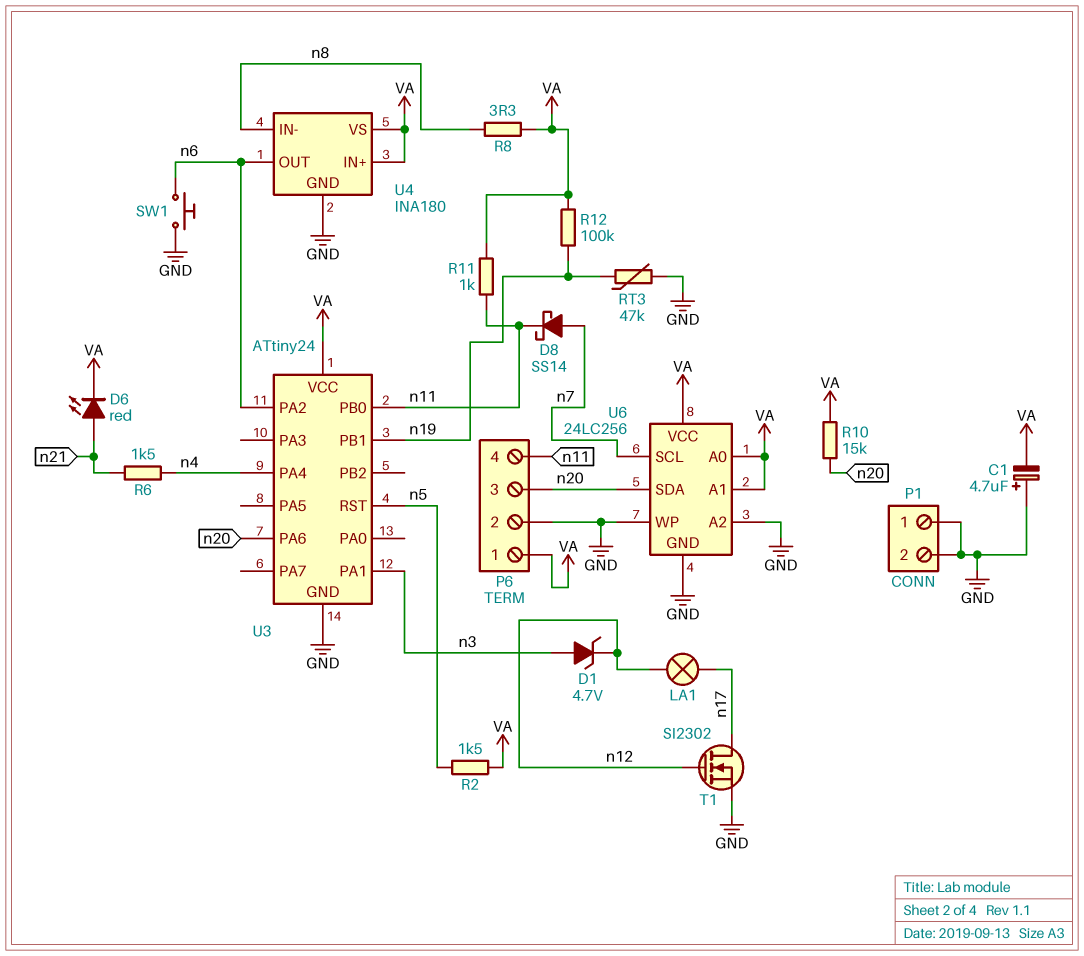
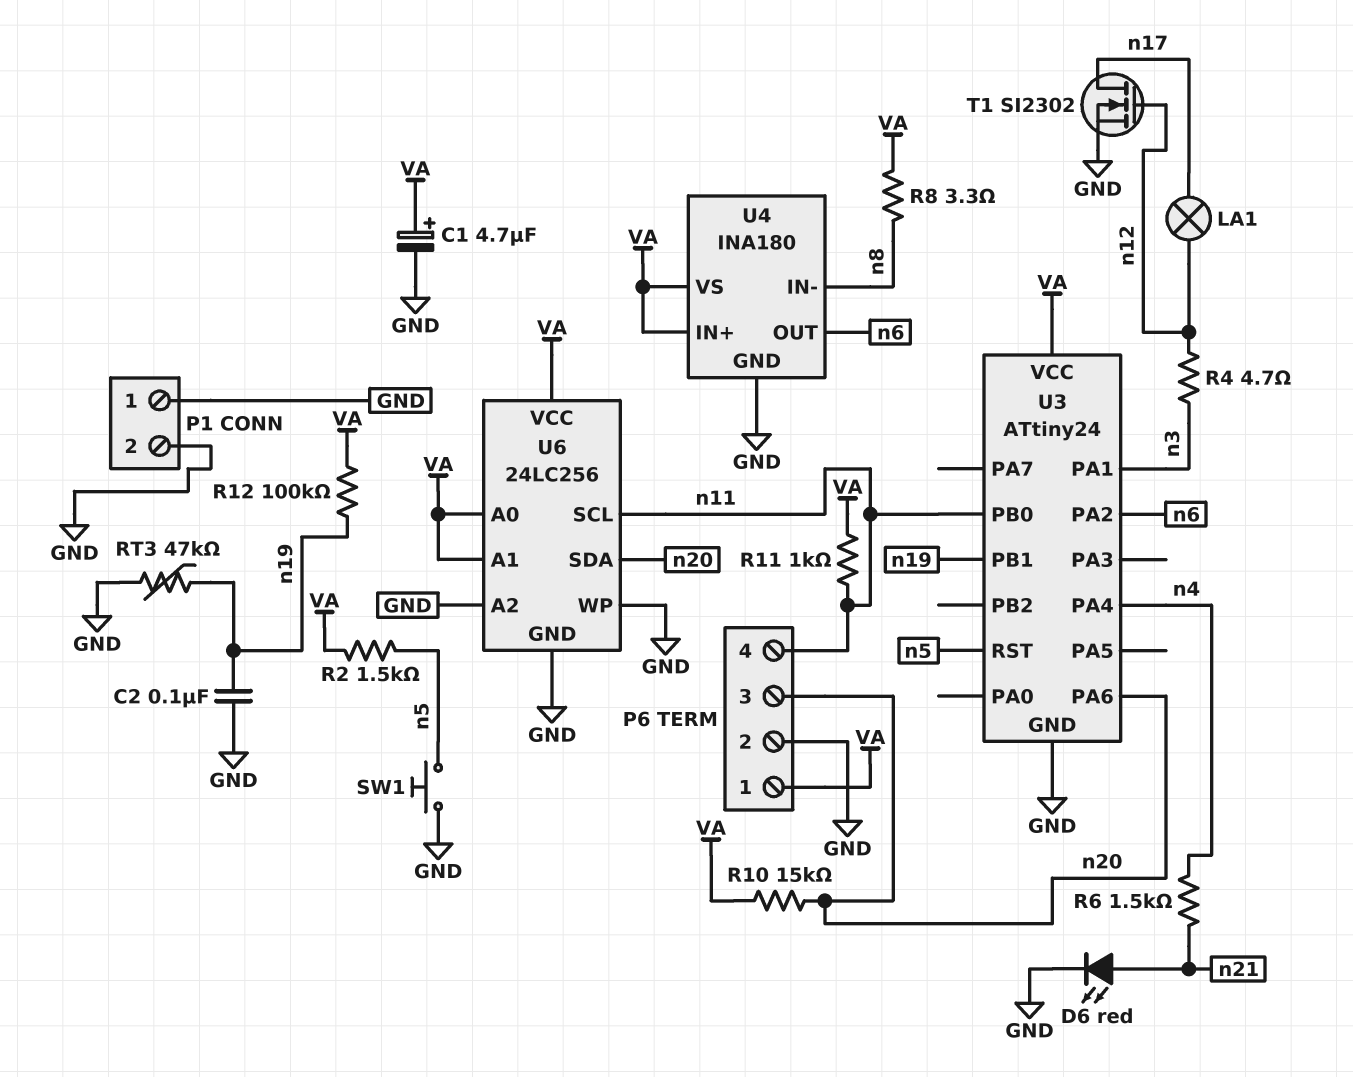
C1: 4.7uF (plus GND, minus VA) -> 4.7uF (plus VA, minus GND)
C2: none -> 100nF (GND, n19)
D1: zener 4.7V (A n3, K n12) -> none
D6: LED red (A n21, K VA) -> LED red (A n21, K GND)
D8: schottky SS14 (A n7, K n11) -> none
R4: none -> 4.7 (n3, n12)
SW1: button (GND, n6) -> button (GND, n5)
U6 pin SCL: n7 -> n11

